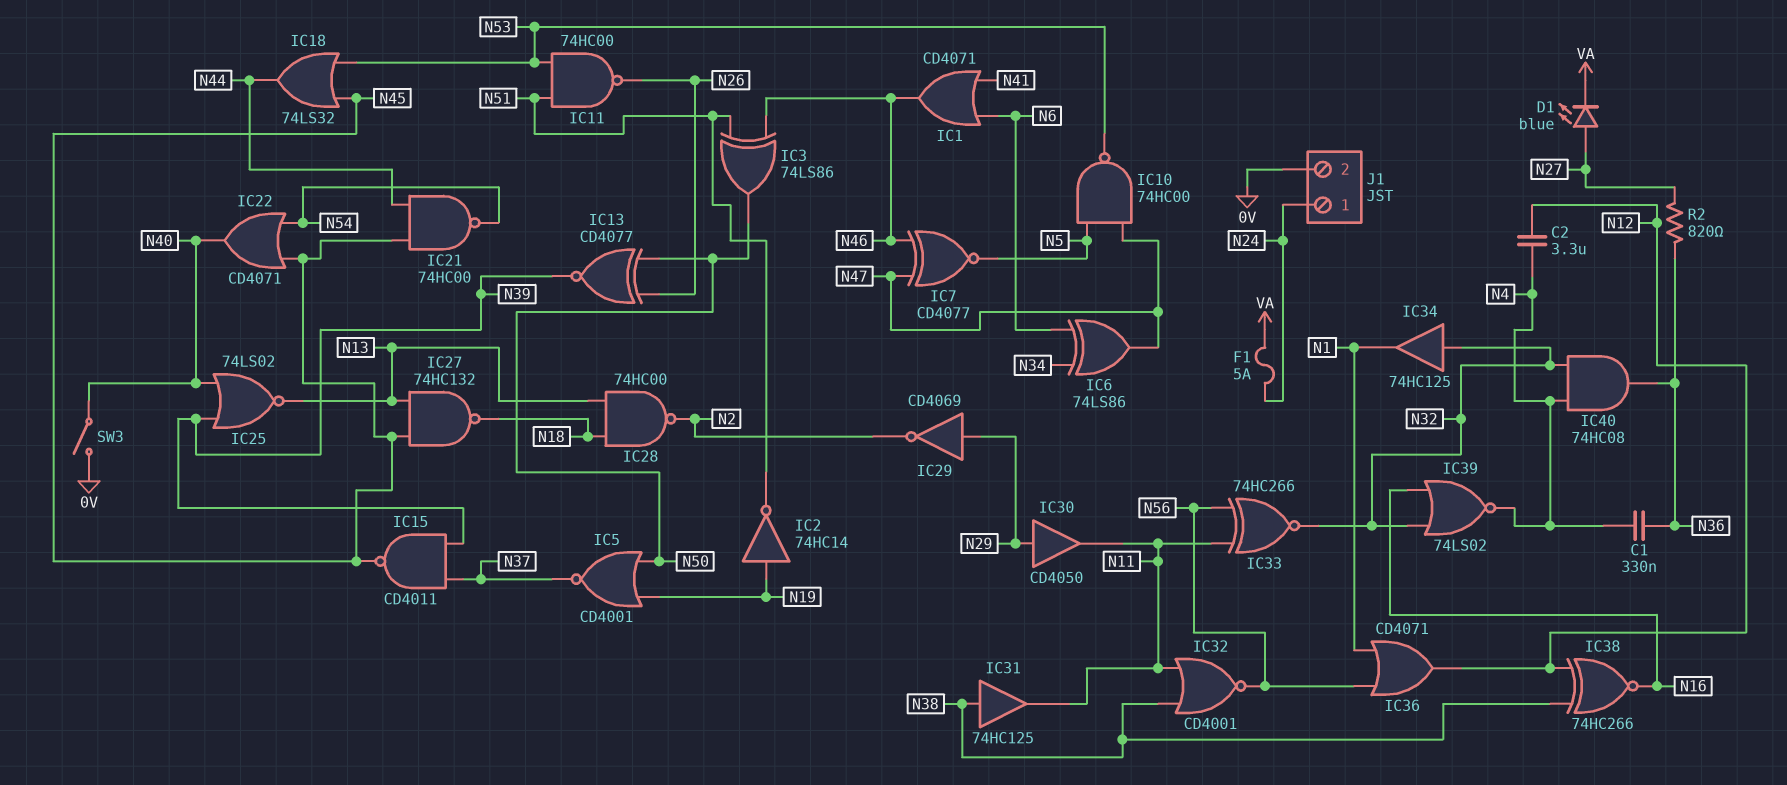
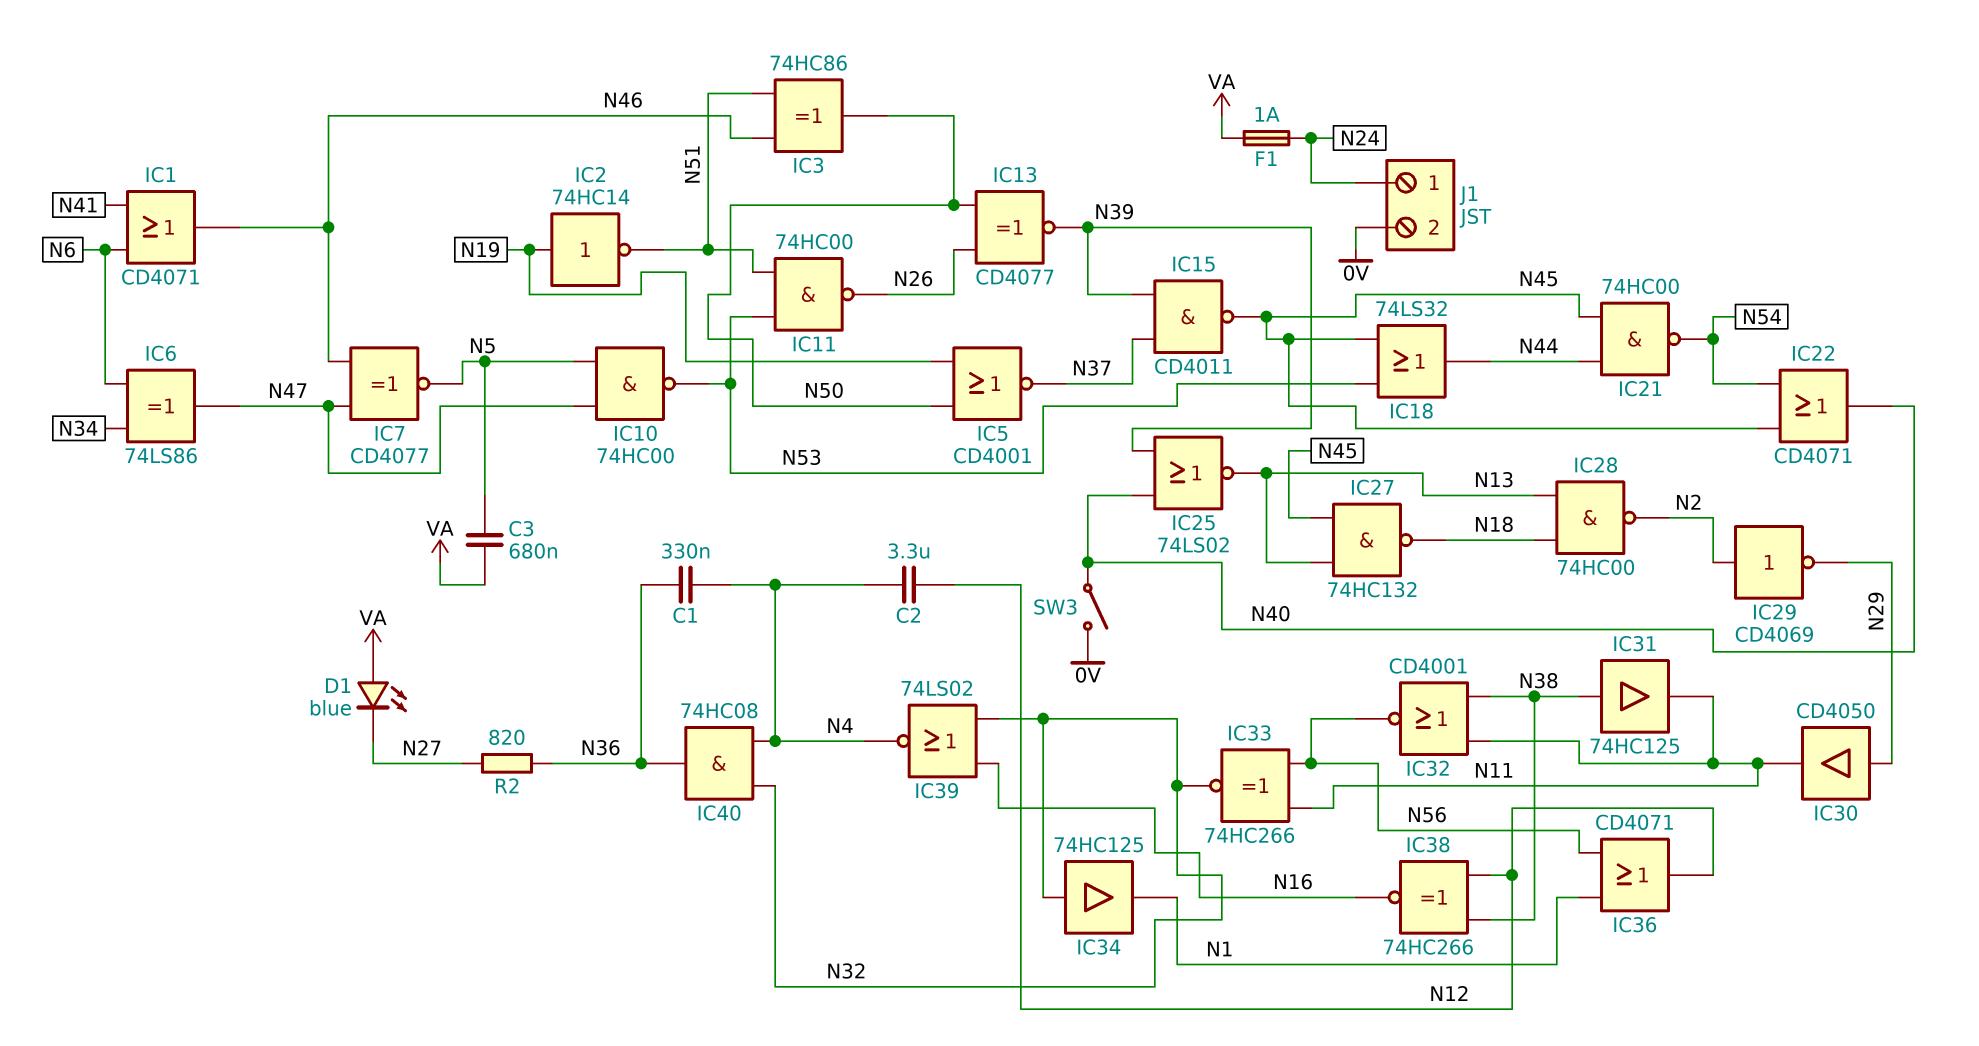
C3: none -> 680nF (N5, VA)
D1: LED blue (A N27, K VA) -> LED blue (A VA, K N27)
F1: 5A (N24, VA) -> 1A (N24, VA)
IC3: XOR 74LS86 (in N46, in N51, out N50) -> XOR 74HC86 (in N46, in N51, out N50)
IC29: NOT CD4069 (in N29, out N2) -> NOT CD4069 (in N2, out N29)

